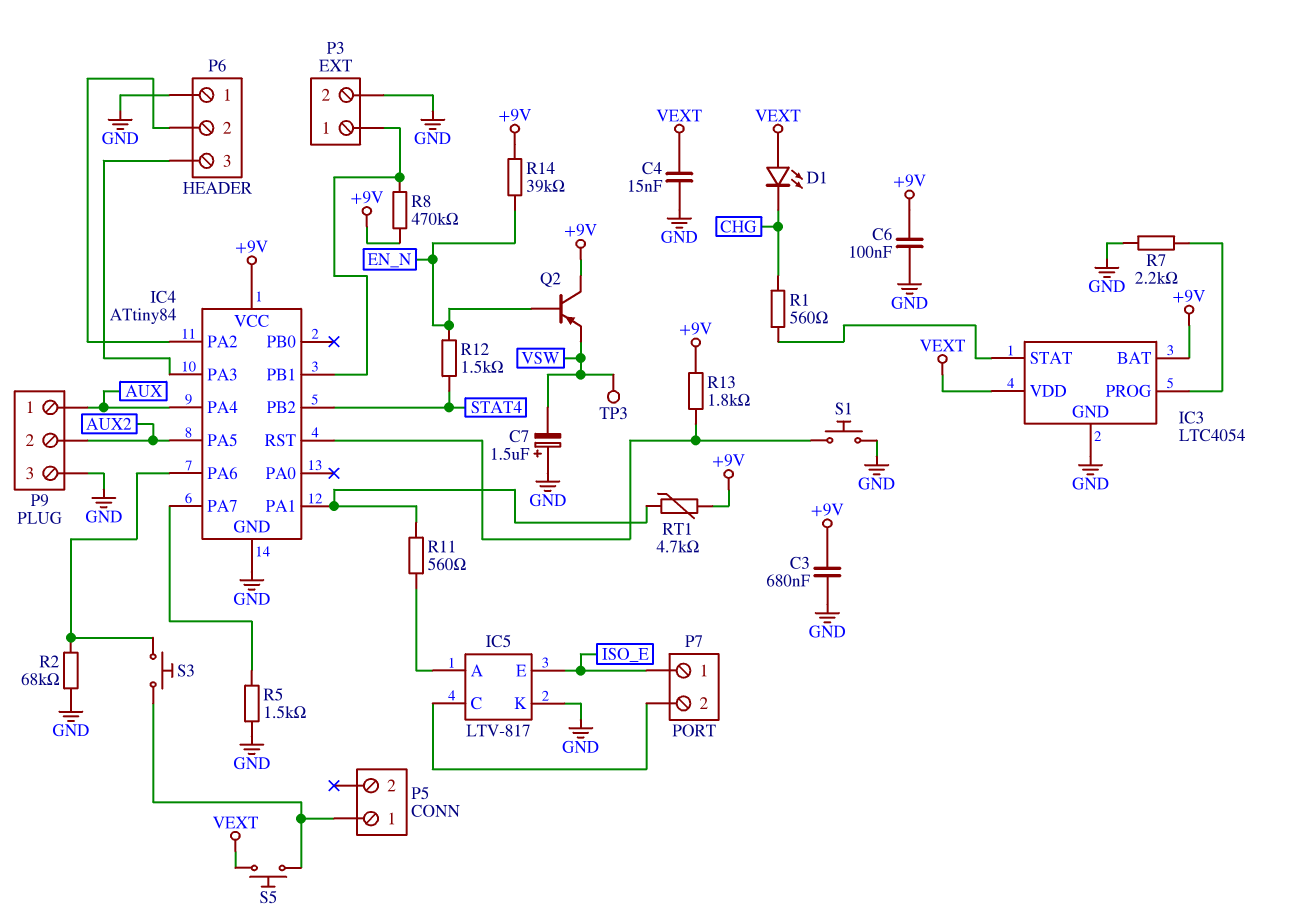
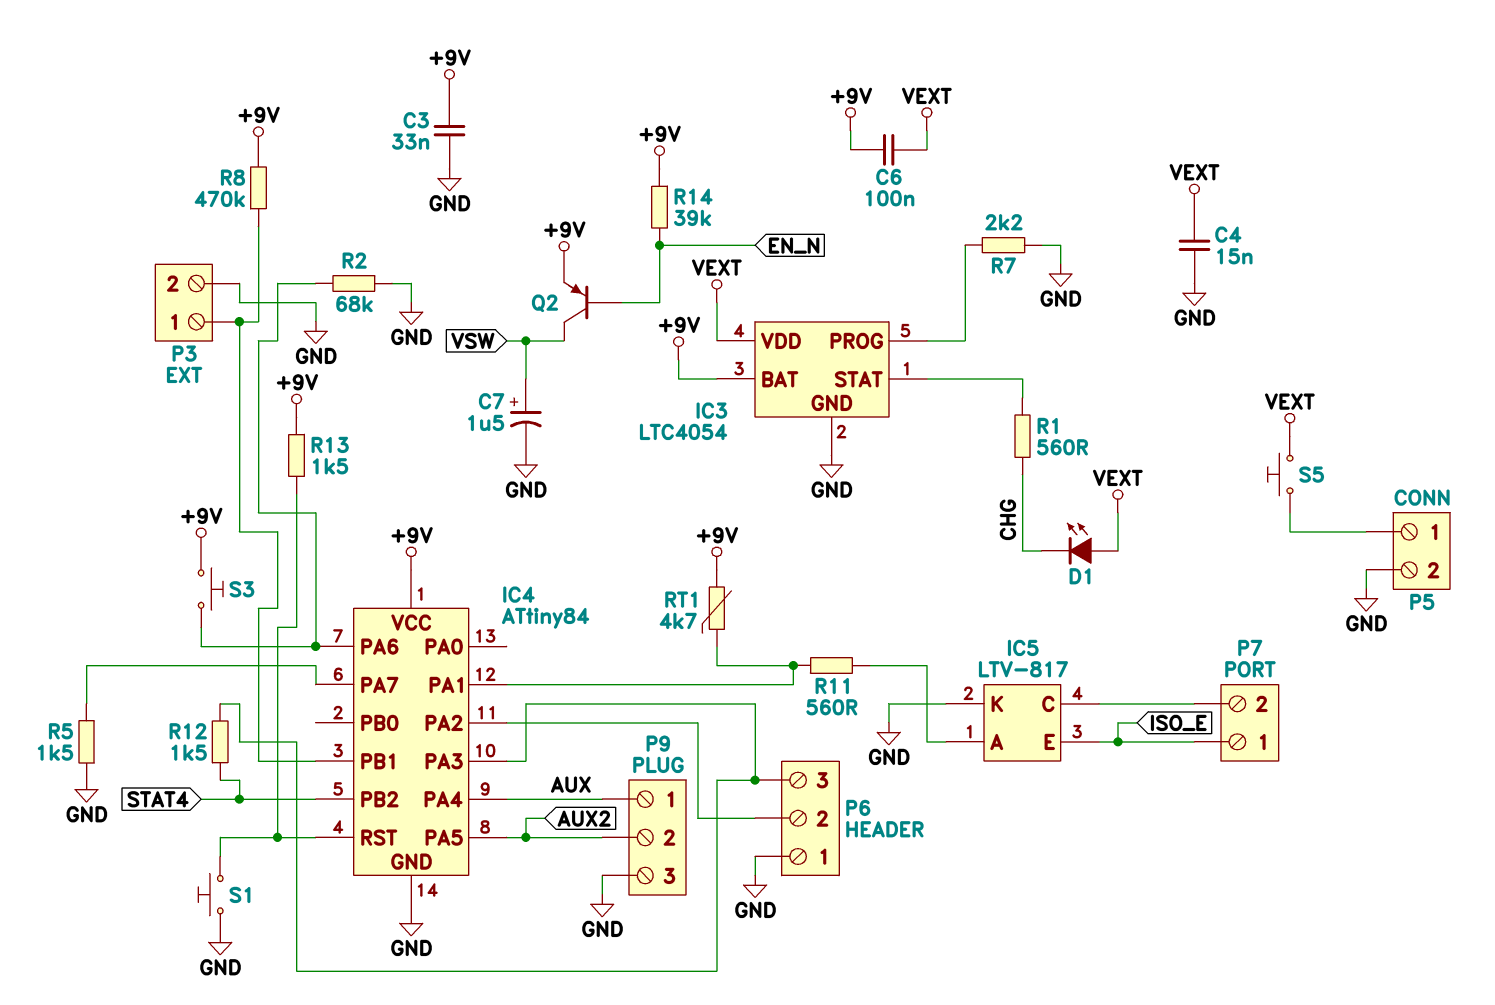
C3: 680nF (+9V, GND) -> 33nF (+9V, GND)
C6: 100nF (+9V, GND) -> 100nF (+9V, VEXT)
C7: 1.5uF (plus GND, minus VSW) -> 1.5uF (plus VSW, minus GND)
P5 pin 2: none -> GND
Q2: PNP (B EN_N, C +9V, E VSW) -> PNP (B EN_N, C VSW, E +9V)
R12: 1.5k (EN_N, STAT4) -> 1.5k (IC4/PA3, STAT4)
R13: 1.8k (+9V, IC4/RST) -> 1.5k (+9V, IC4/RST)
S3: button (IC4/PA6, P5/1) -> button (+9V, IC4/PA6)
TP3: test point (VSW) -> none

